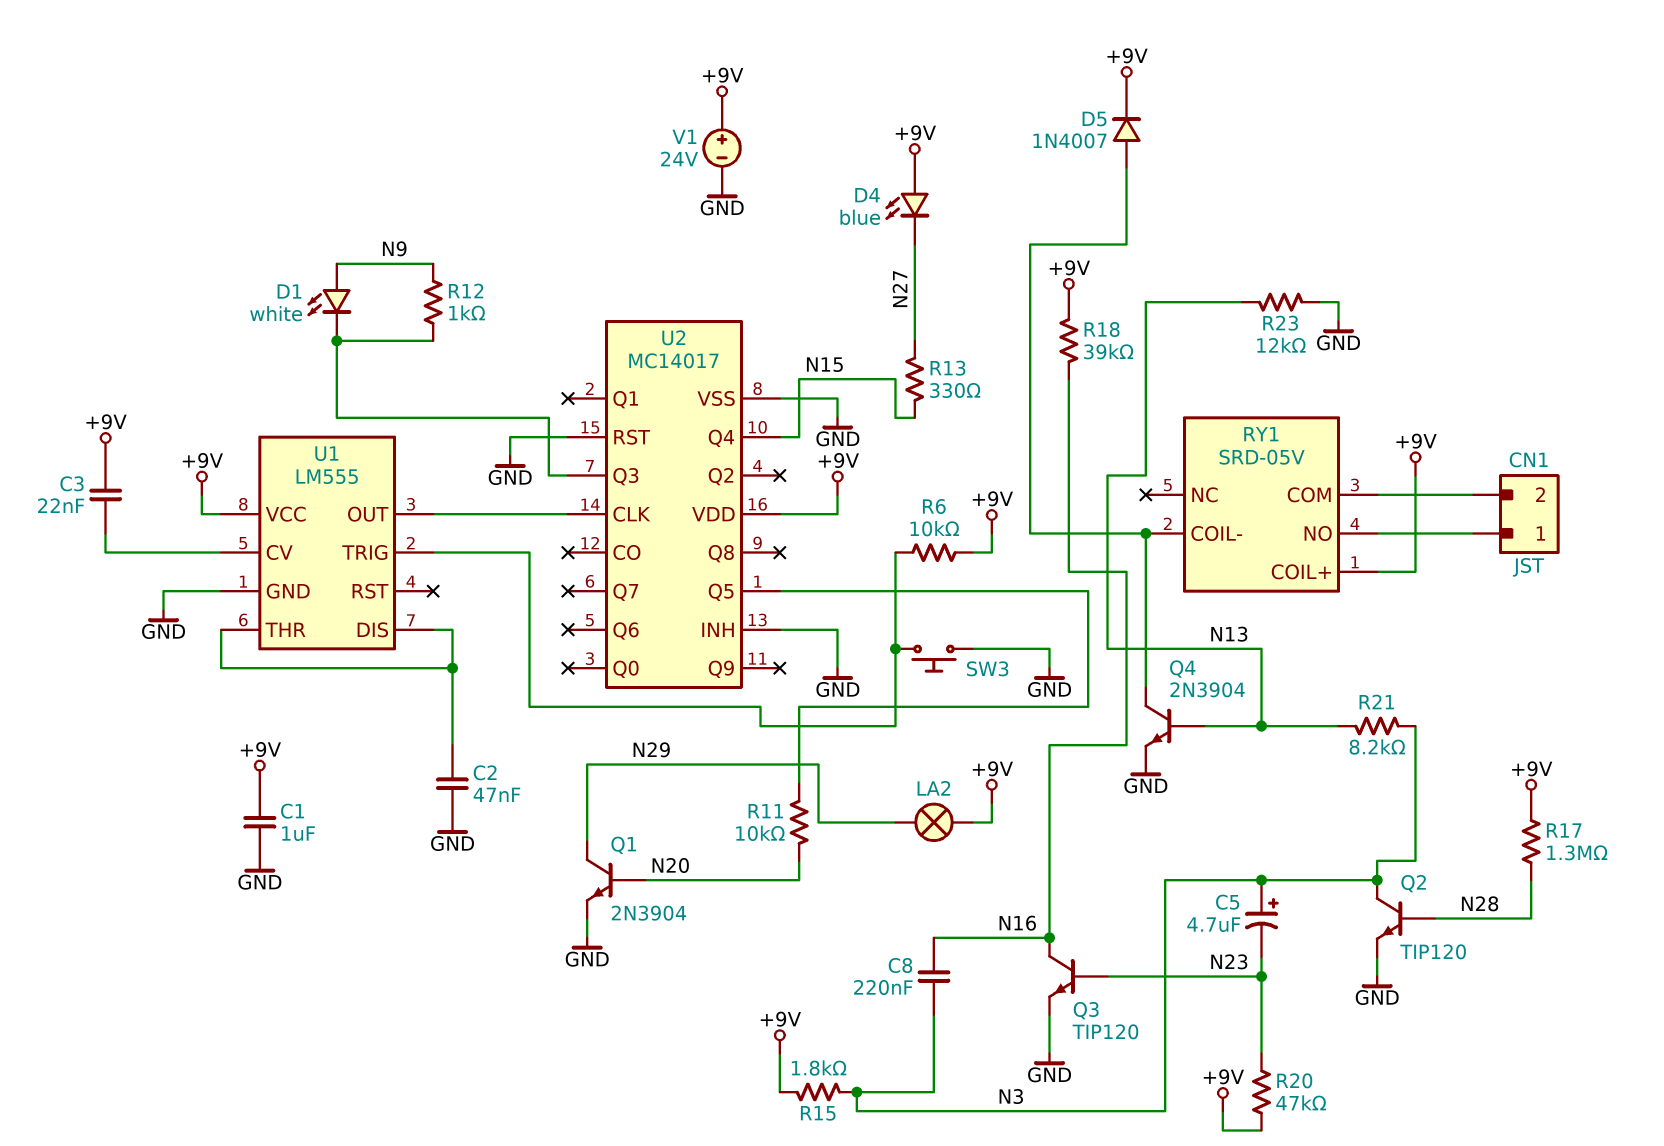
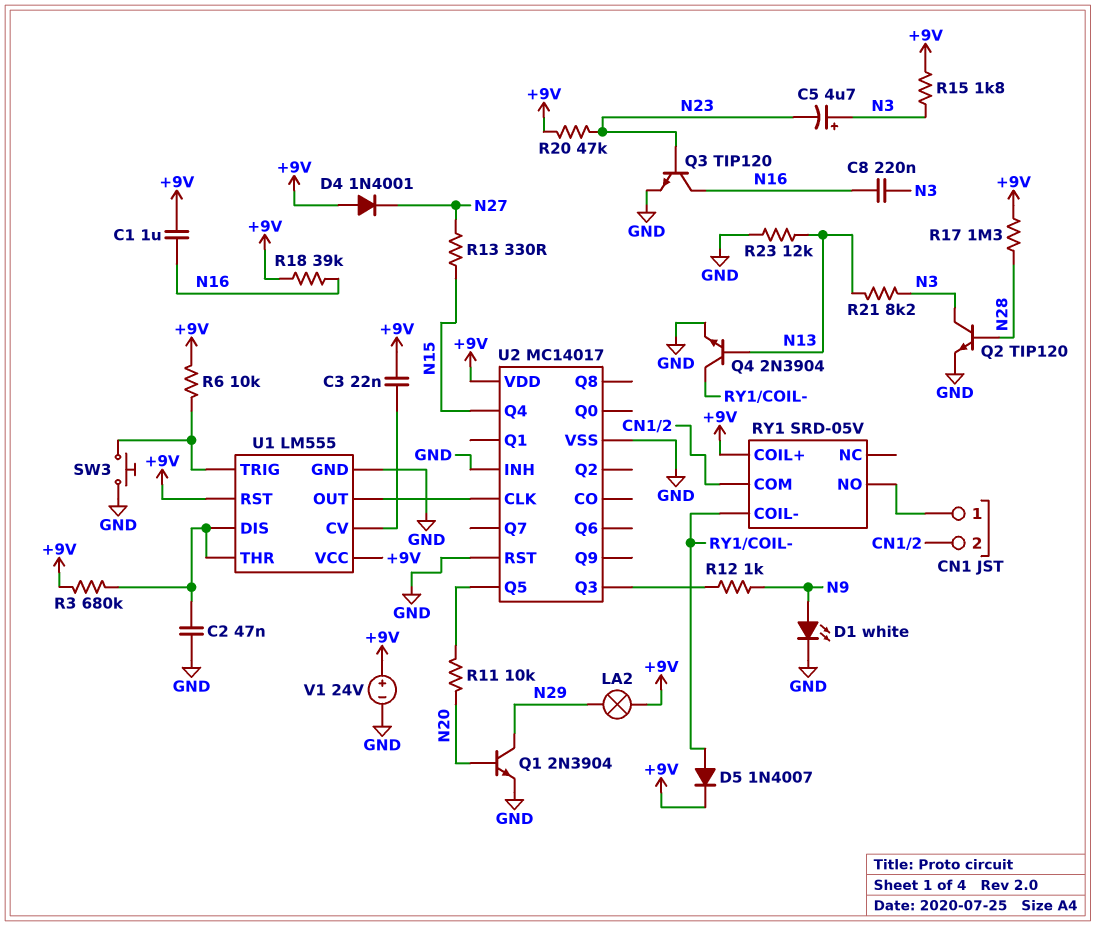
C1: 1uF (+9V, GND) -> 1uF (+9V, N16)
D1: LED white (A N9, K U2/Q3) -> LED white (A N9, K GND)
D4: LED blue (A +9V, K N27) -> diode 1N4001 (A +9V, K N27)
R3: none -> 680k (+9V, U1/DIS)
U1 pin RST: none -> +9V

